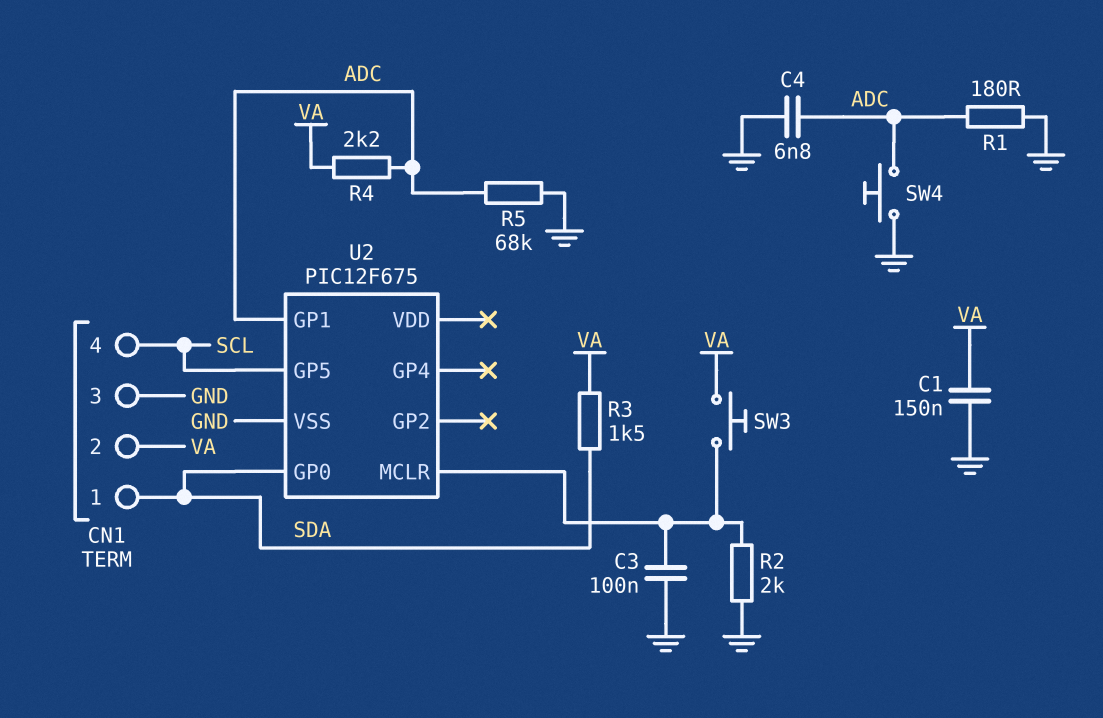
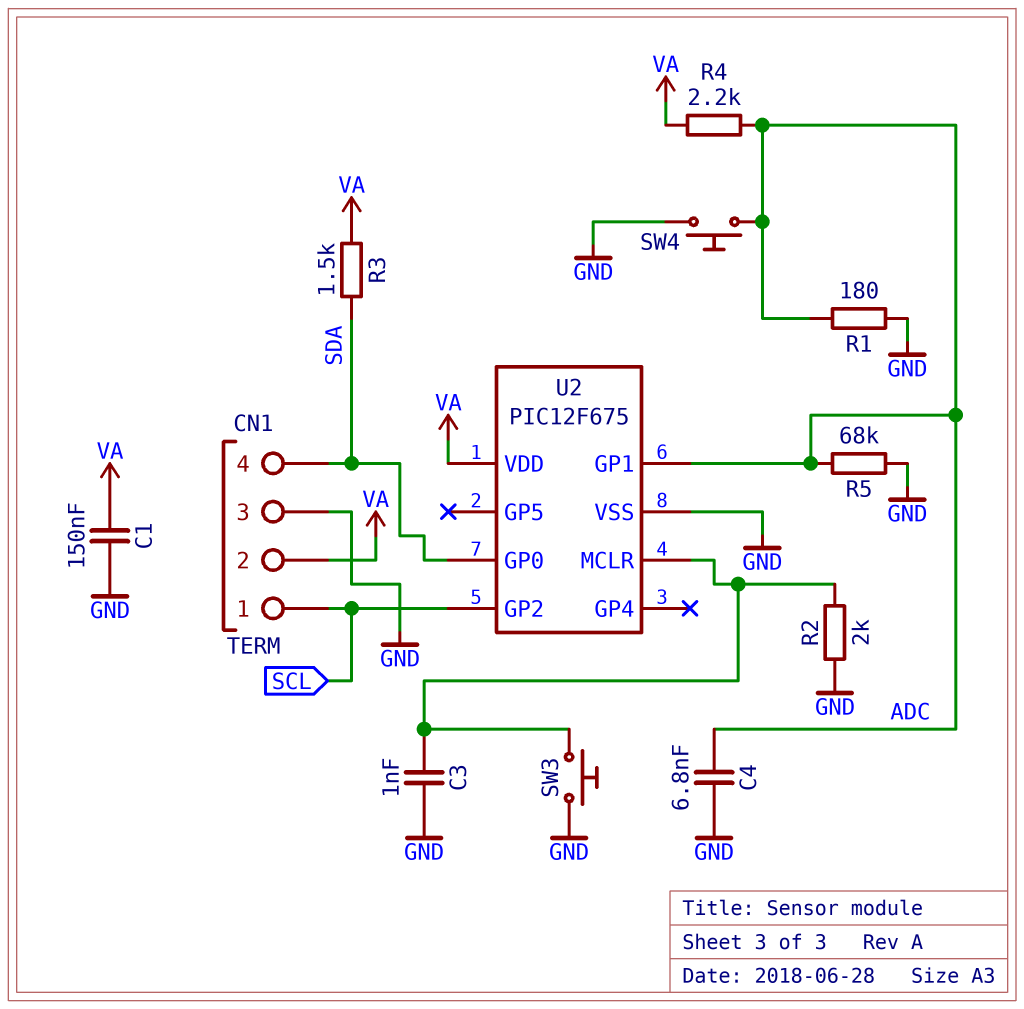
C3: 100nF (GND, U2/MCLR) -> 1nF (GND, U2/MCLR)
CN1 pin 1: SDA -> SCL
CN1 pin 4: SCL -> SDA
SW3: button (U2/MCLR, VA) -> button (GND, U2/MCLR)
U2 pin GP2: none -> SCL
U2 pin GP5: SCL -> none
U2 pin VDD: none -> VA

